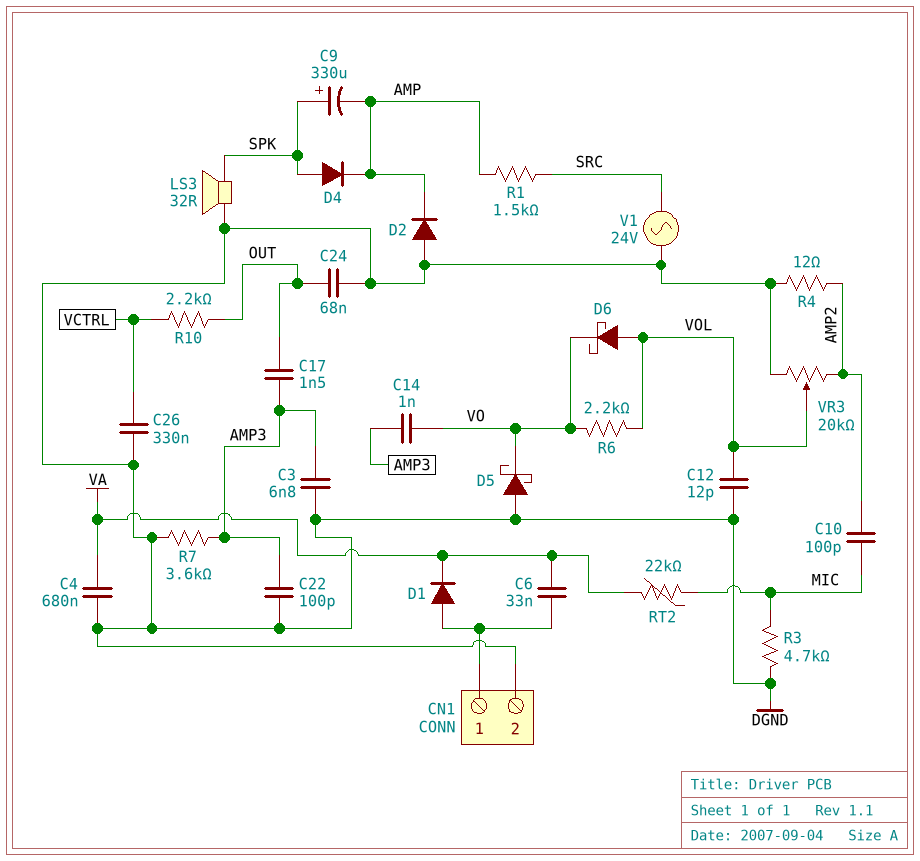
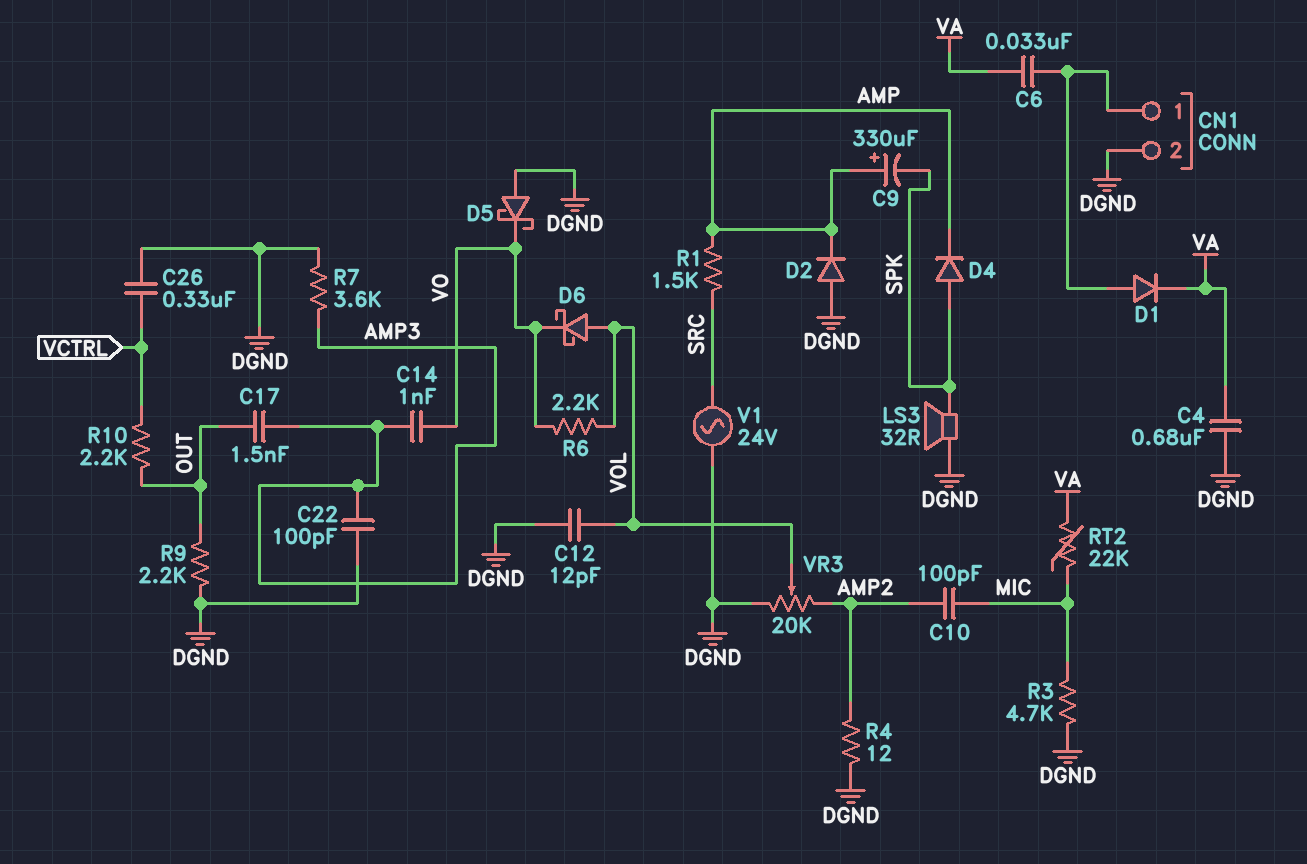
C3: 6.8nF (AMP3, DGND) -> none
C9: 330uF (plus SPK, minus AMP) -> 330uF (plus AMP, minus SPK)
C24: 68nF (DGND, OUT) -> none
R9: none -> 2.2k (DGND, OUT)

